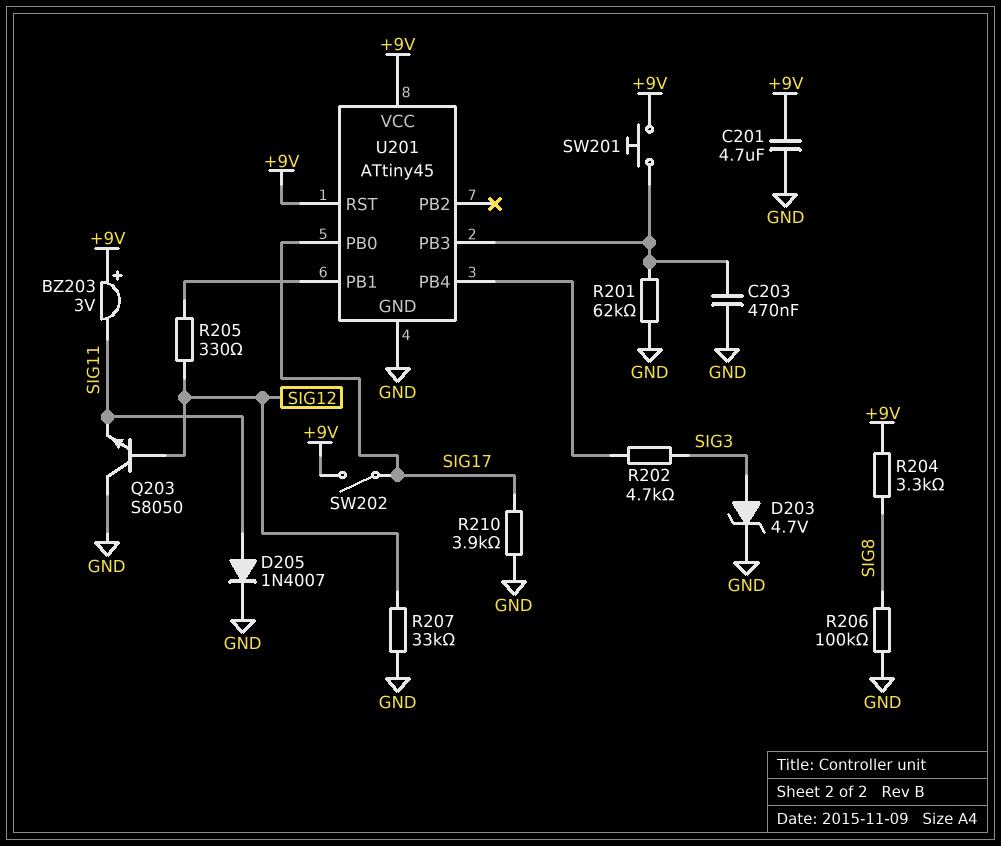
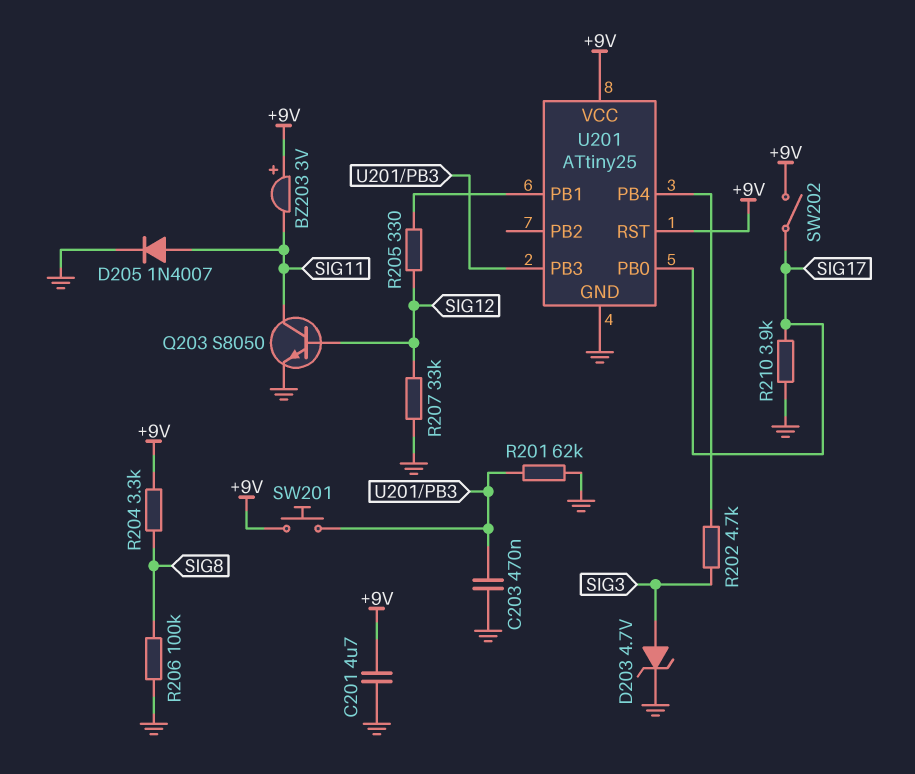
Q203: NPN S8050 (B SIG12, C GND, E SIG11) -> NPN S8050 (B SIG12, C SIG11, E GND)
U201: ATtiny45 -> ATtiny25

